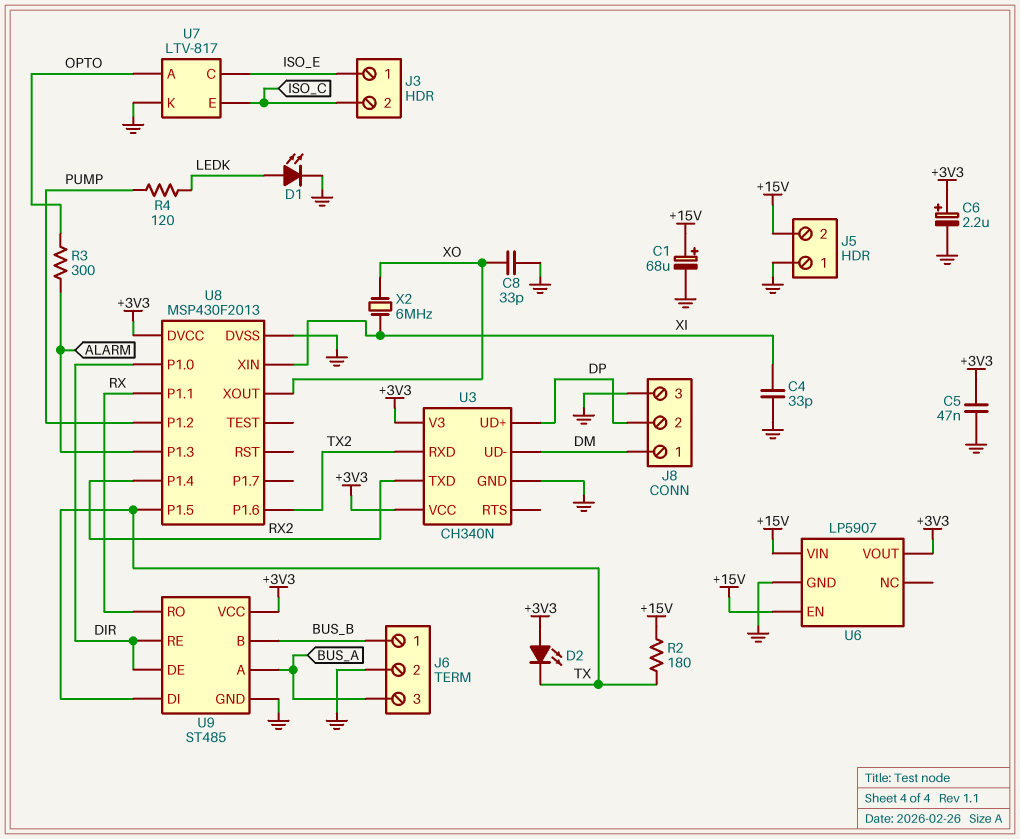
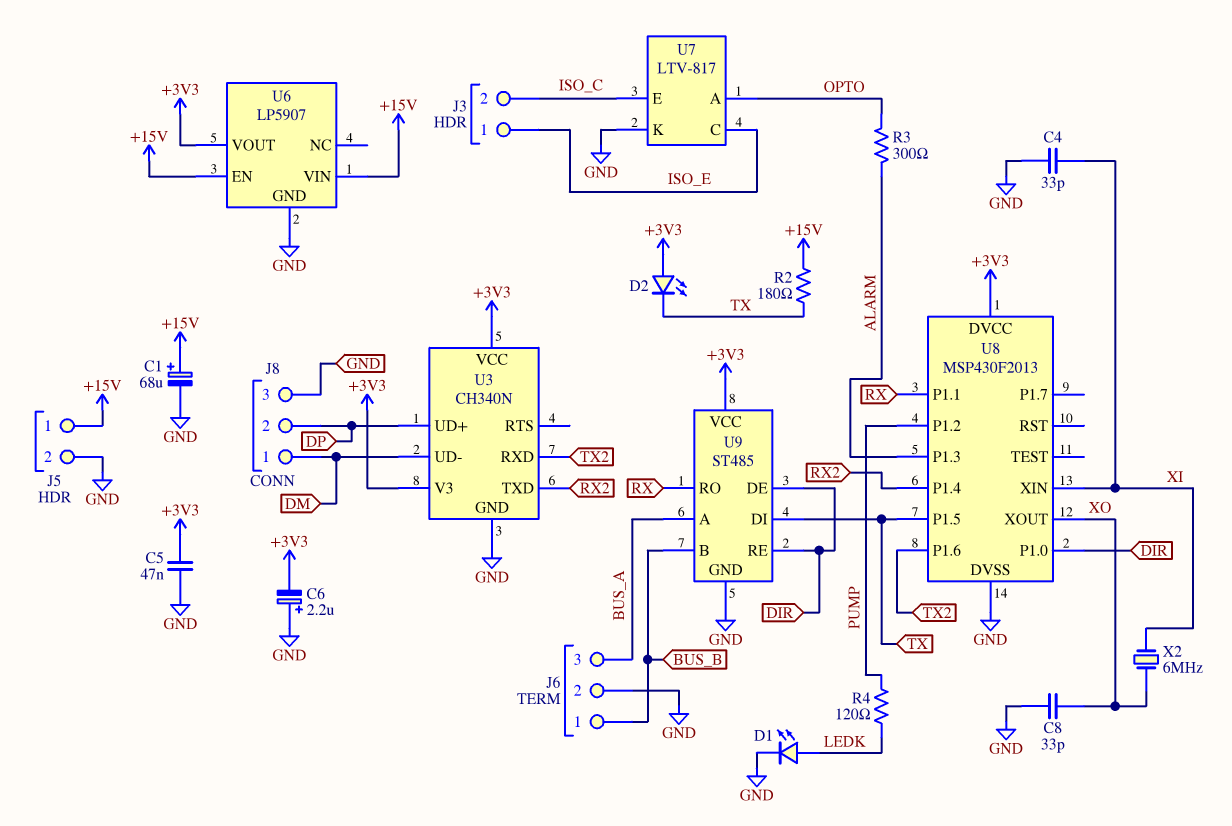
C6: 2.2uF (plus +3V3, minus GND) -> 2.2uF (plus GND, minus +3V3)
J5 pin 1: GND -> +15V
J5 pin 2: +15V -> GND

